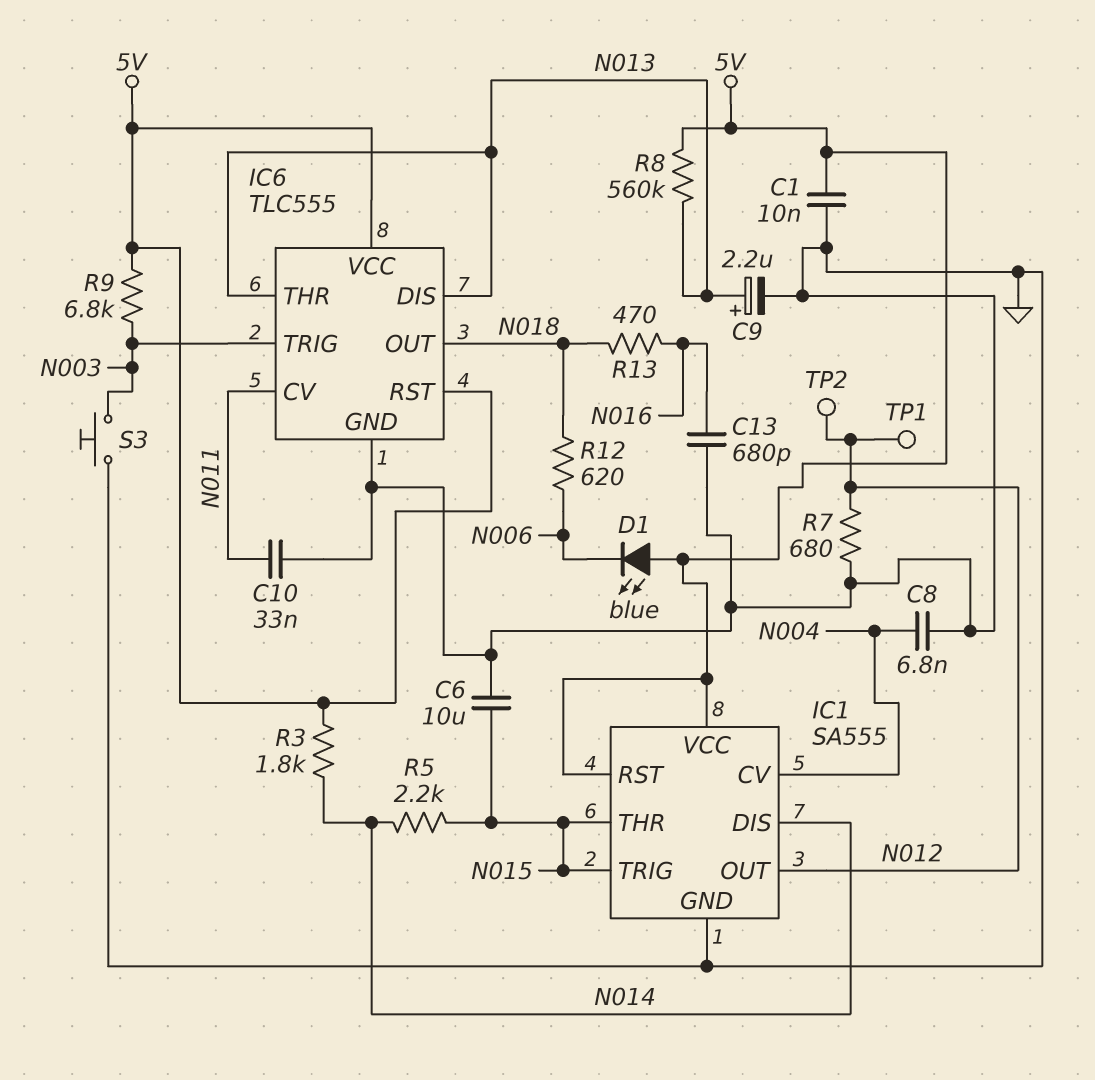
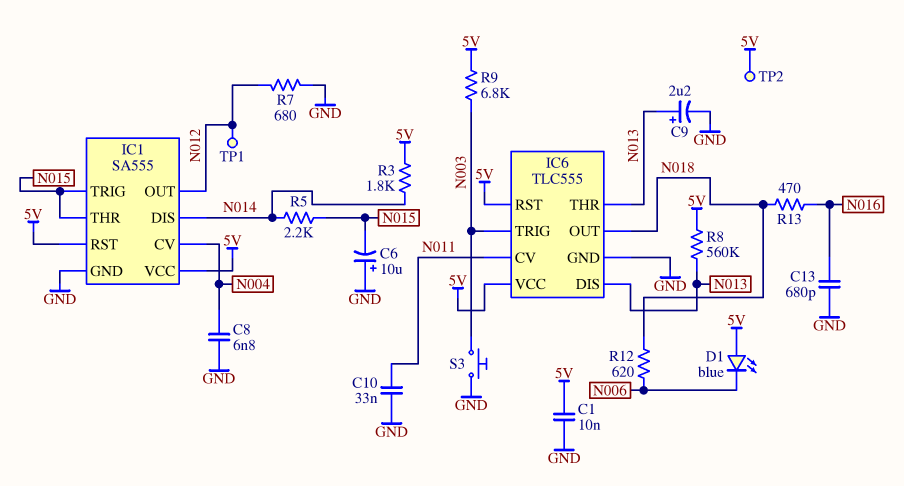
C6: 10uF (GND, N015) -> 10uF (plus GND, minus N015)
TP2: test point (N012) -> test point (5V)

